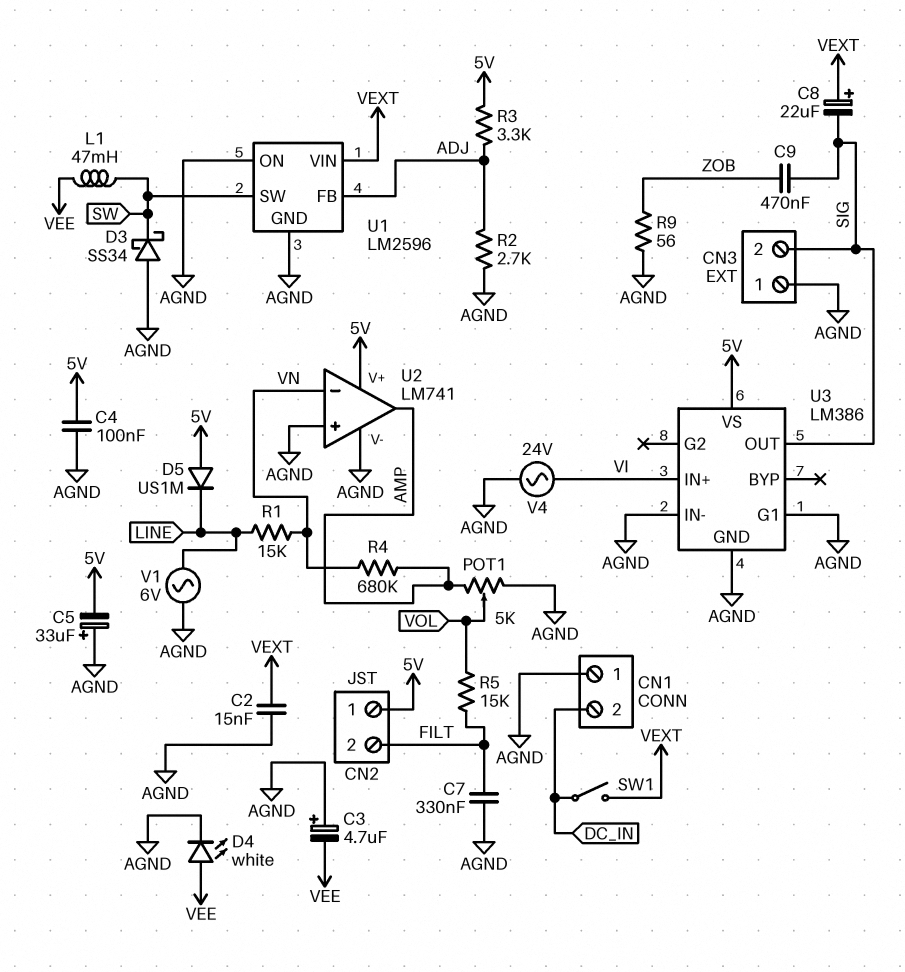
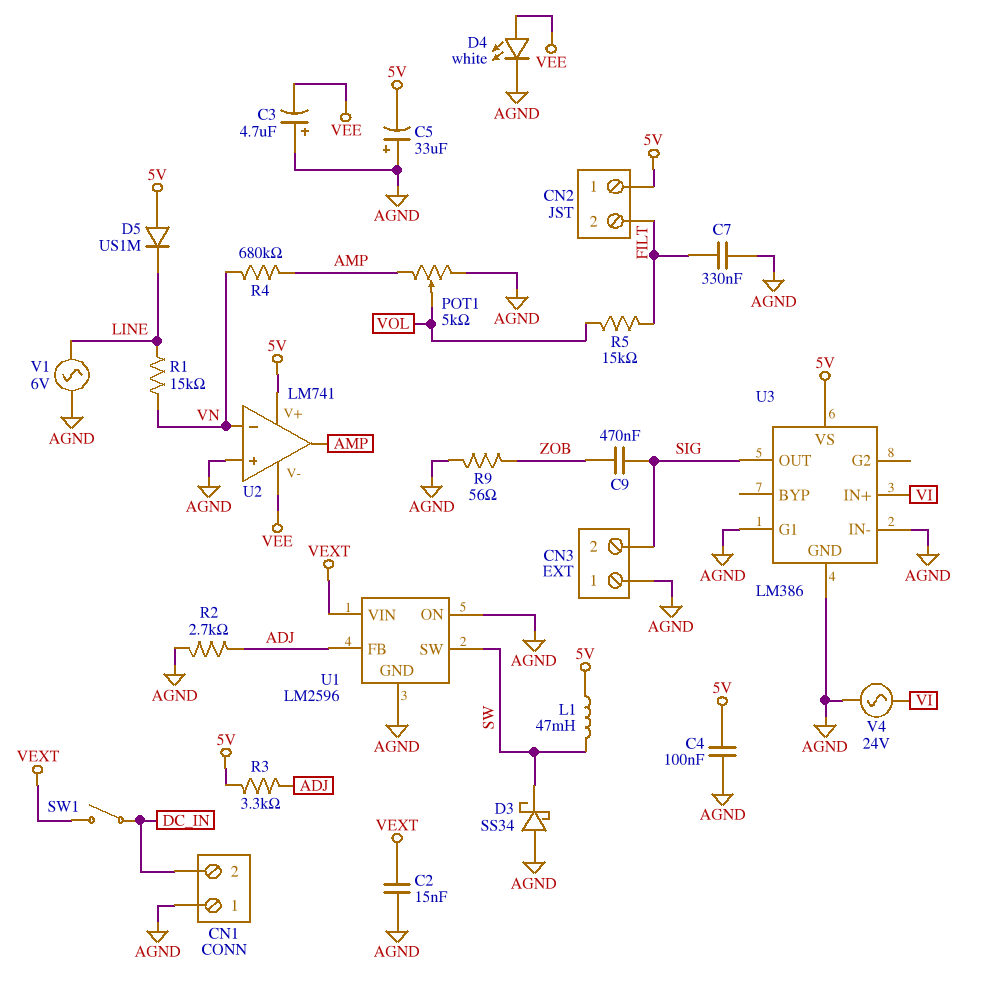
C8: 22uF (plus VEXT, minus SIG) -> none
L1: 47mH (SW, VEE) -> 47mH (5V, SW)
U2 pin V-: AGND -> VEE

